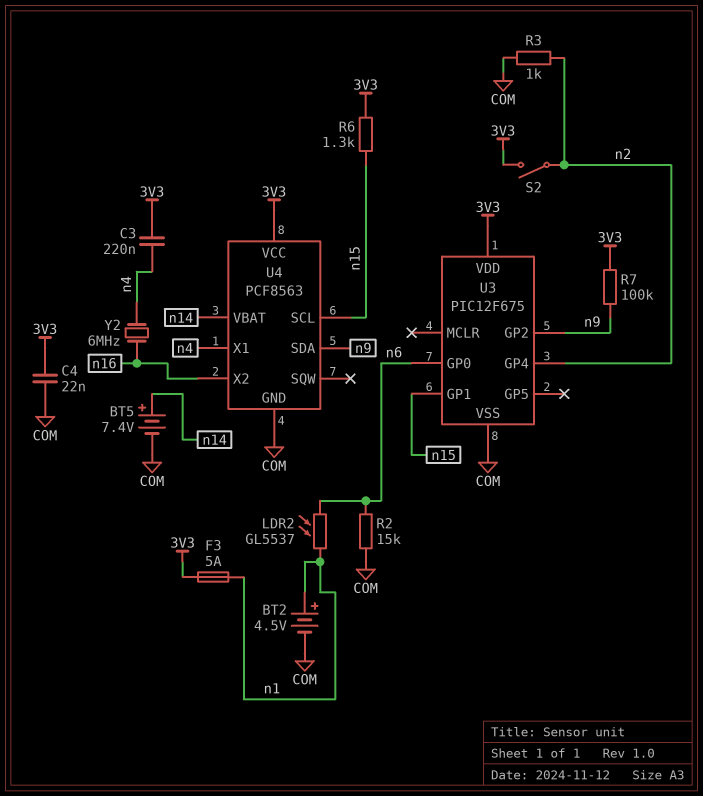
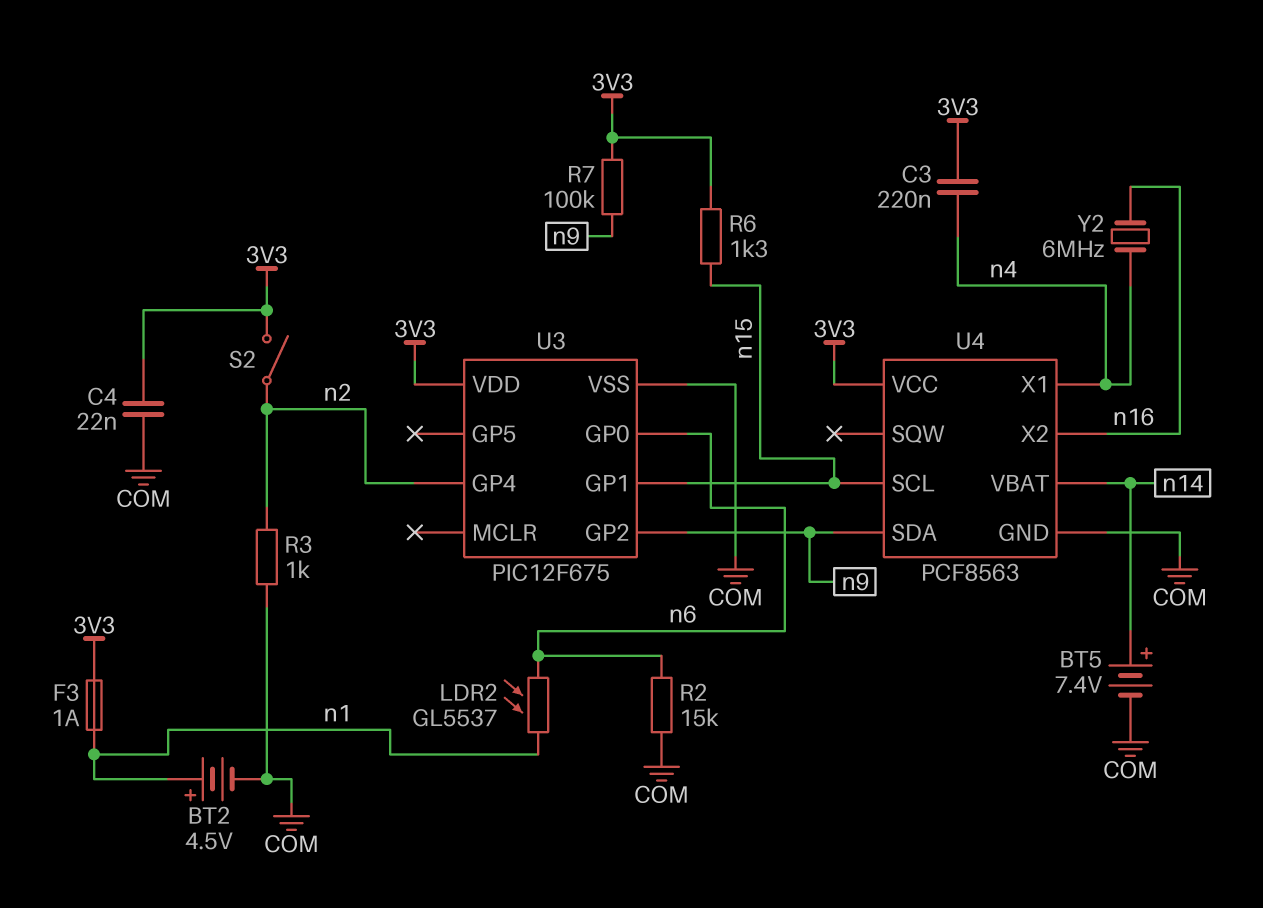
F3: 5A (3V3, n1) -> 1A (3V3, n1)

